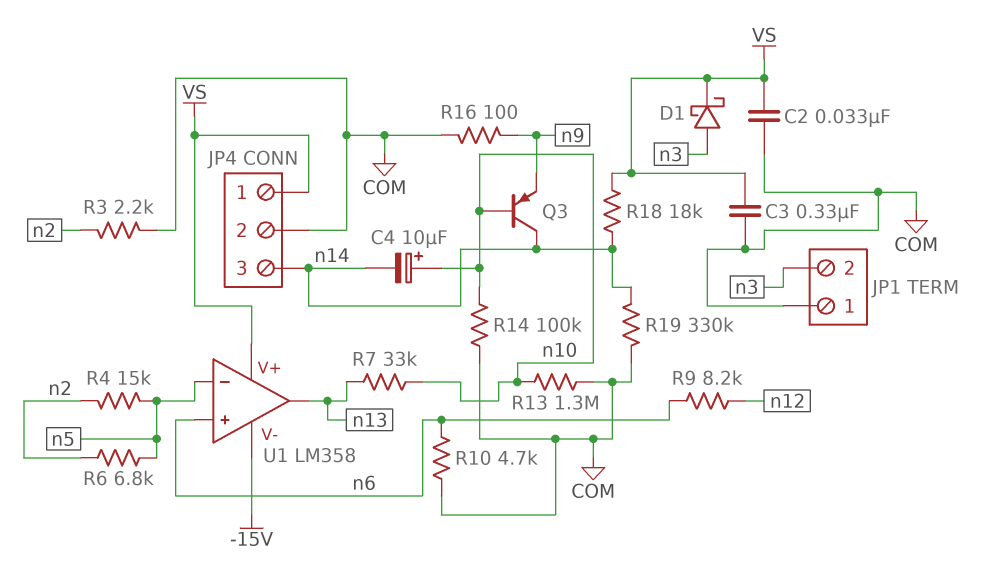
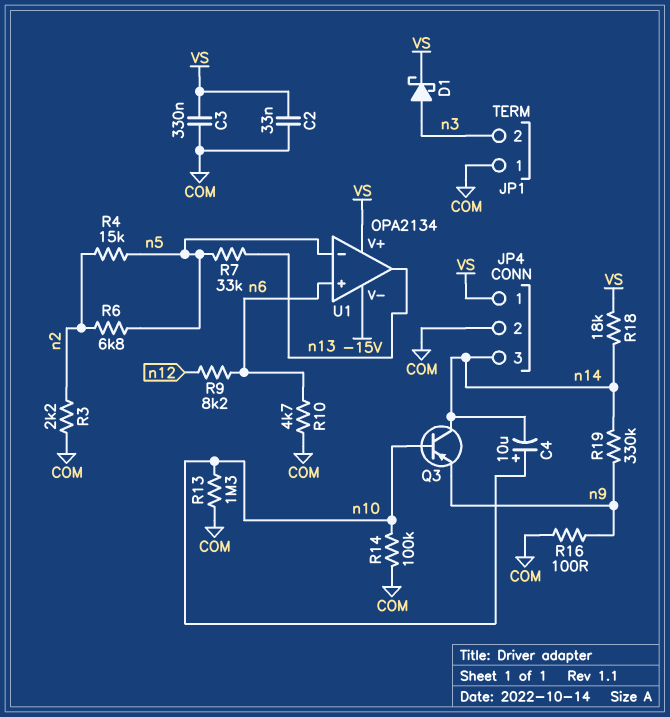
R7: 33k (n10, n13) -> 33k (n5, n13)
R19: 330k (COM, n14) -> 330k (n9, n14)
U1: LM358 -> OPA2134

